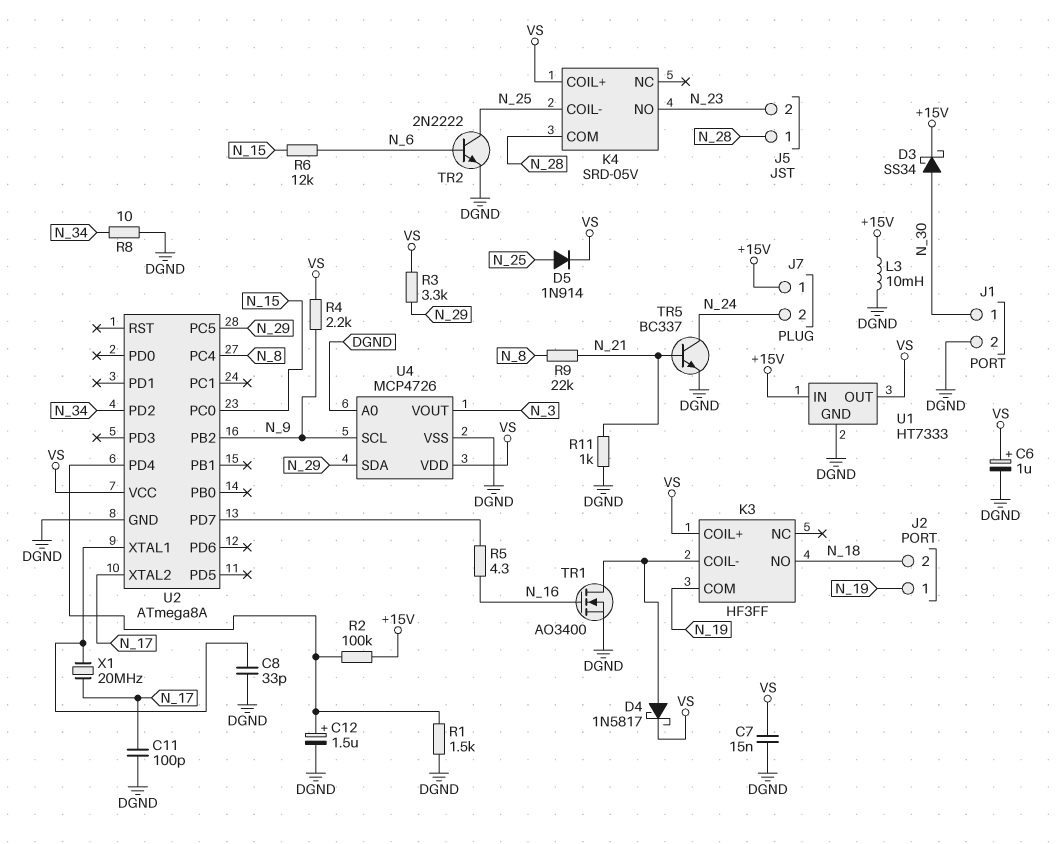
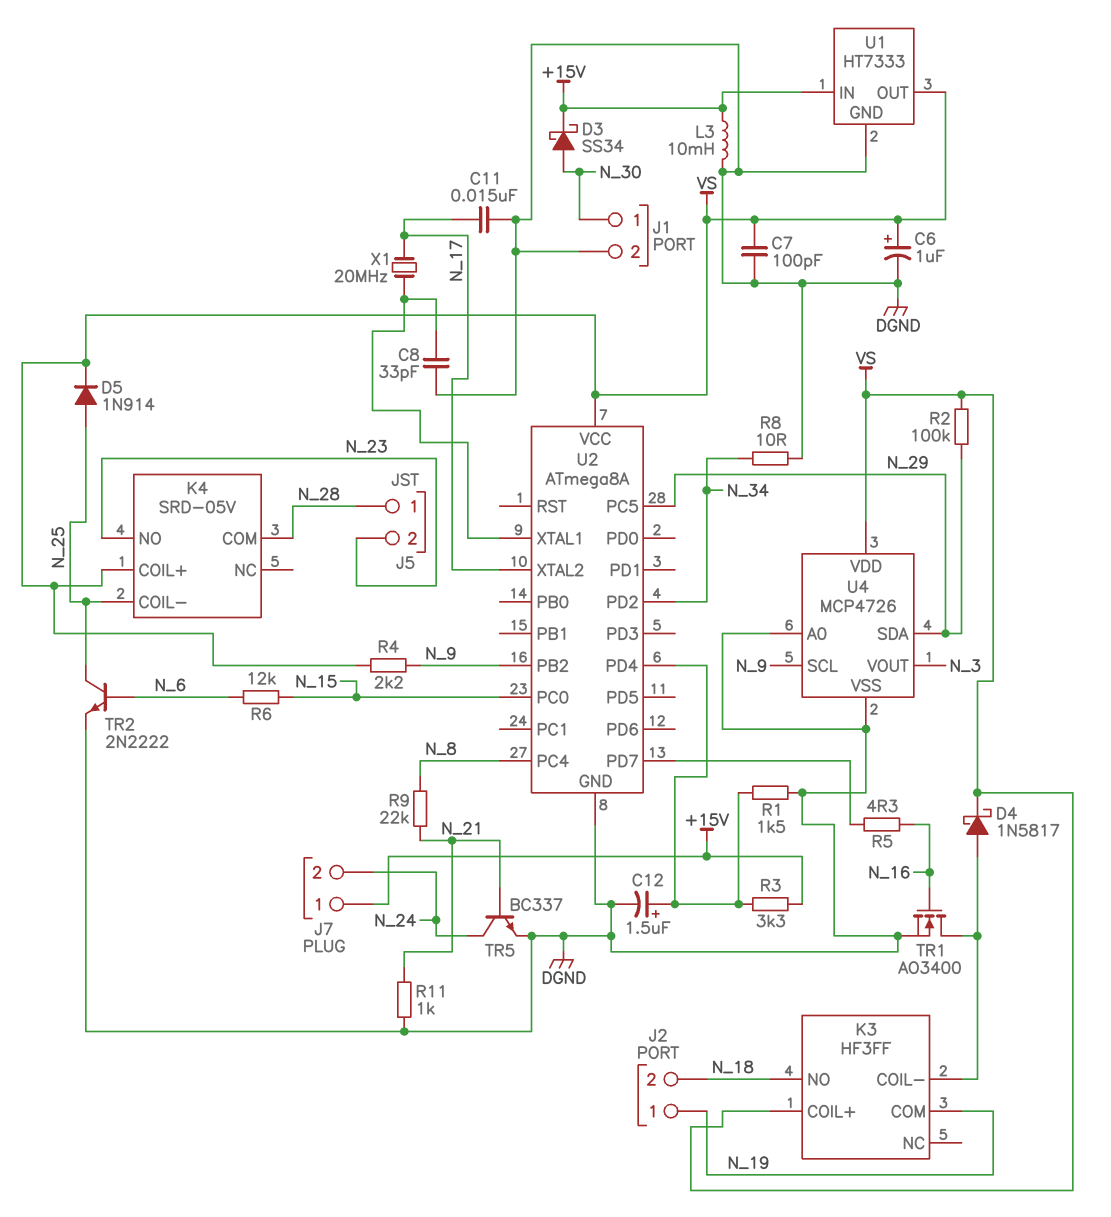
C7: 15nF (DGND, VS) -> 100pF (DGND, VS)
C11: 100pF (DGND, N_17) -> 15nF (DGND, N_17)
R2: 100k (+15V, U2/PD4) -> 100k (N_29, VS)
R3: 3.3k (N_29, VS) -> 3.3k (+15V, U2/PD4)

